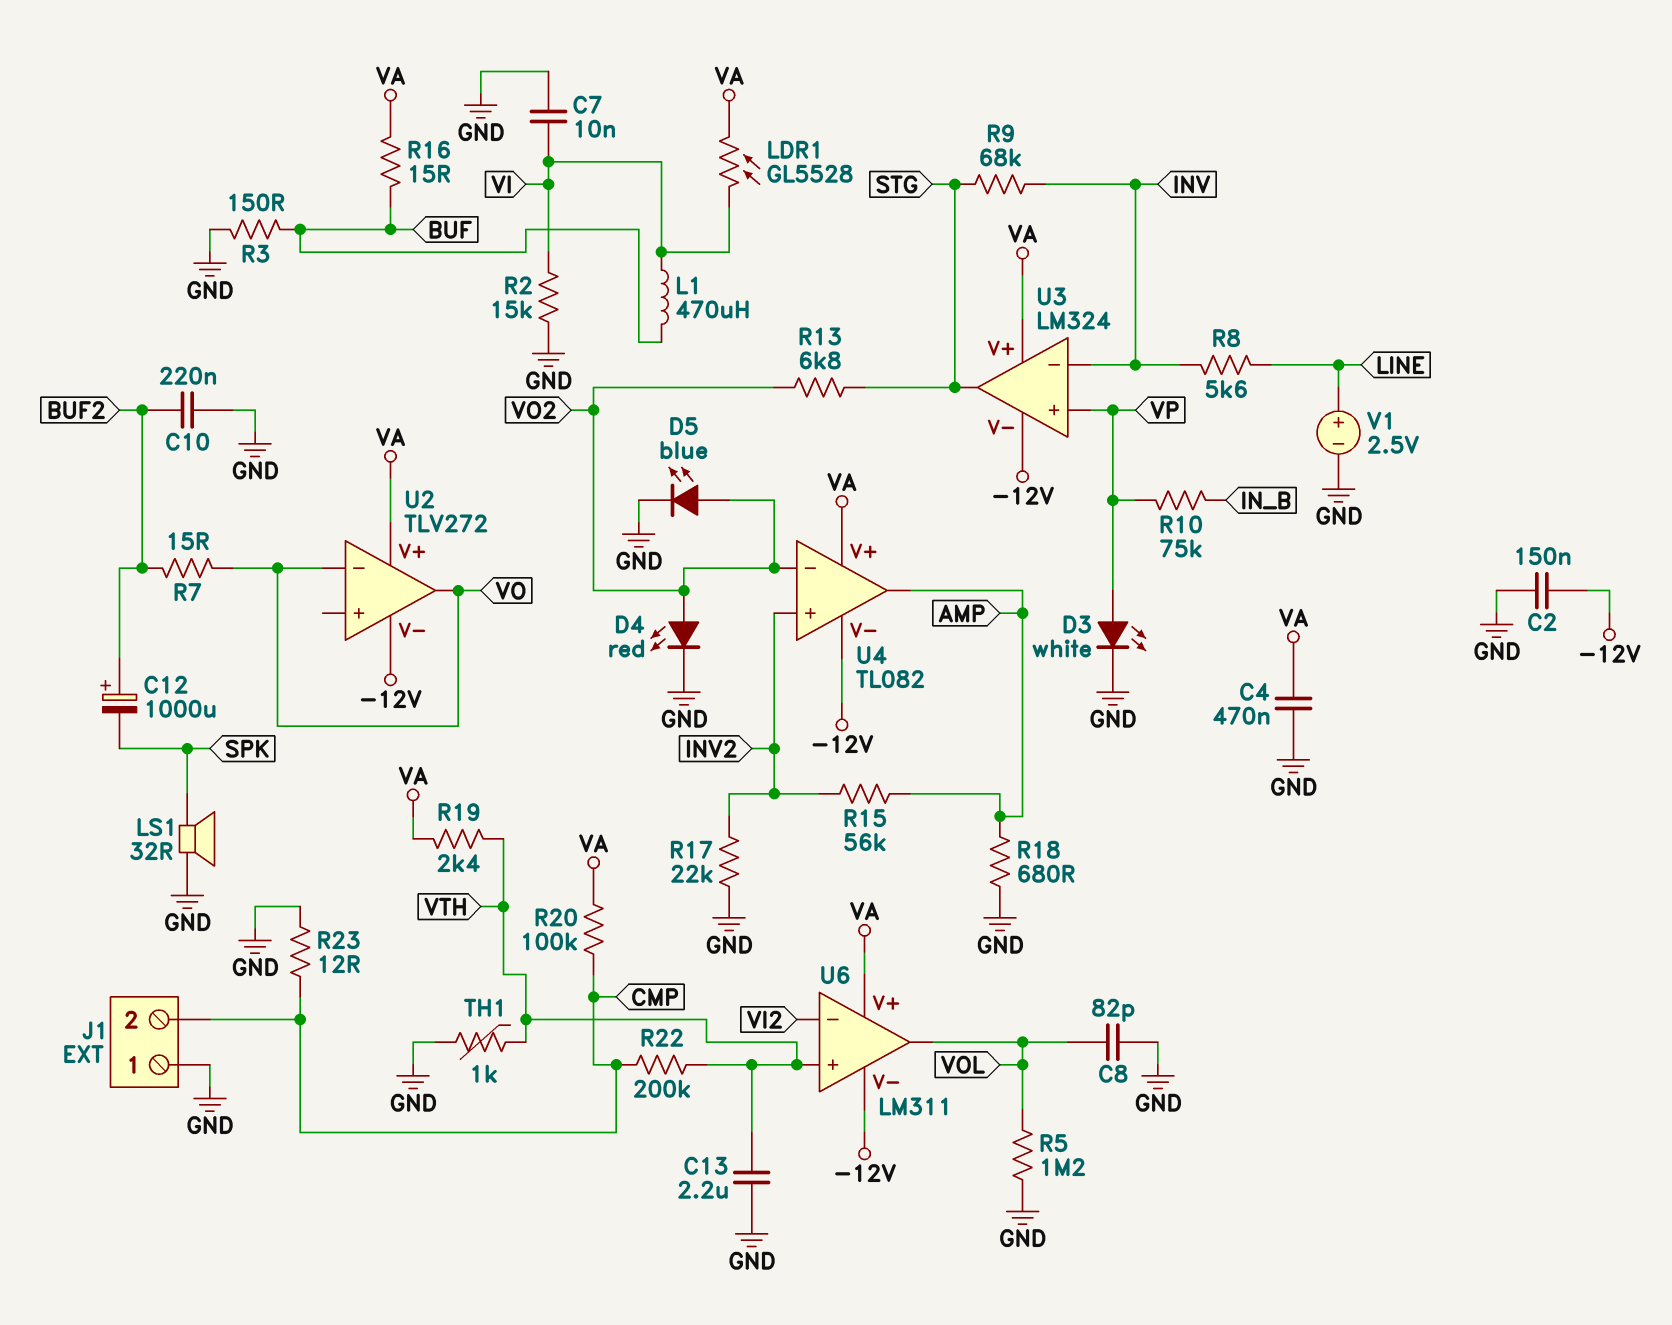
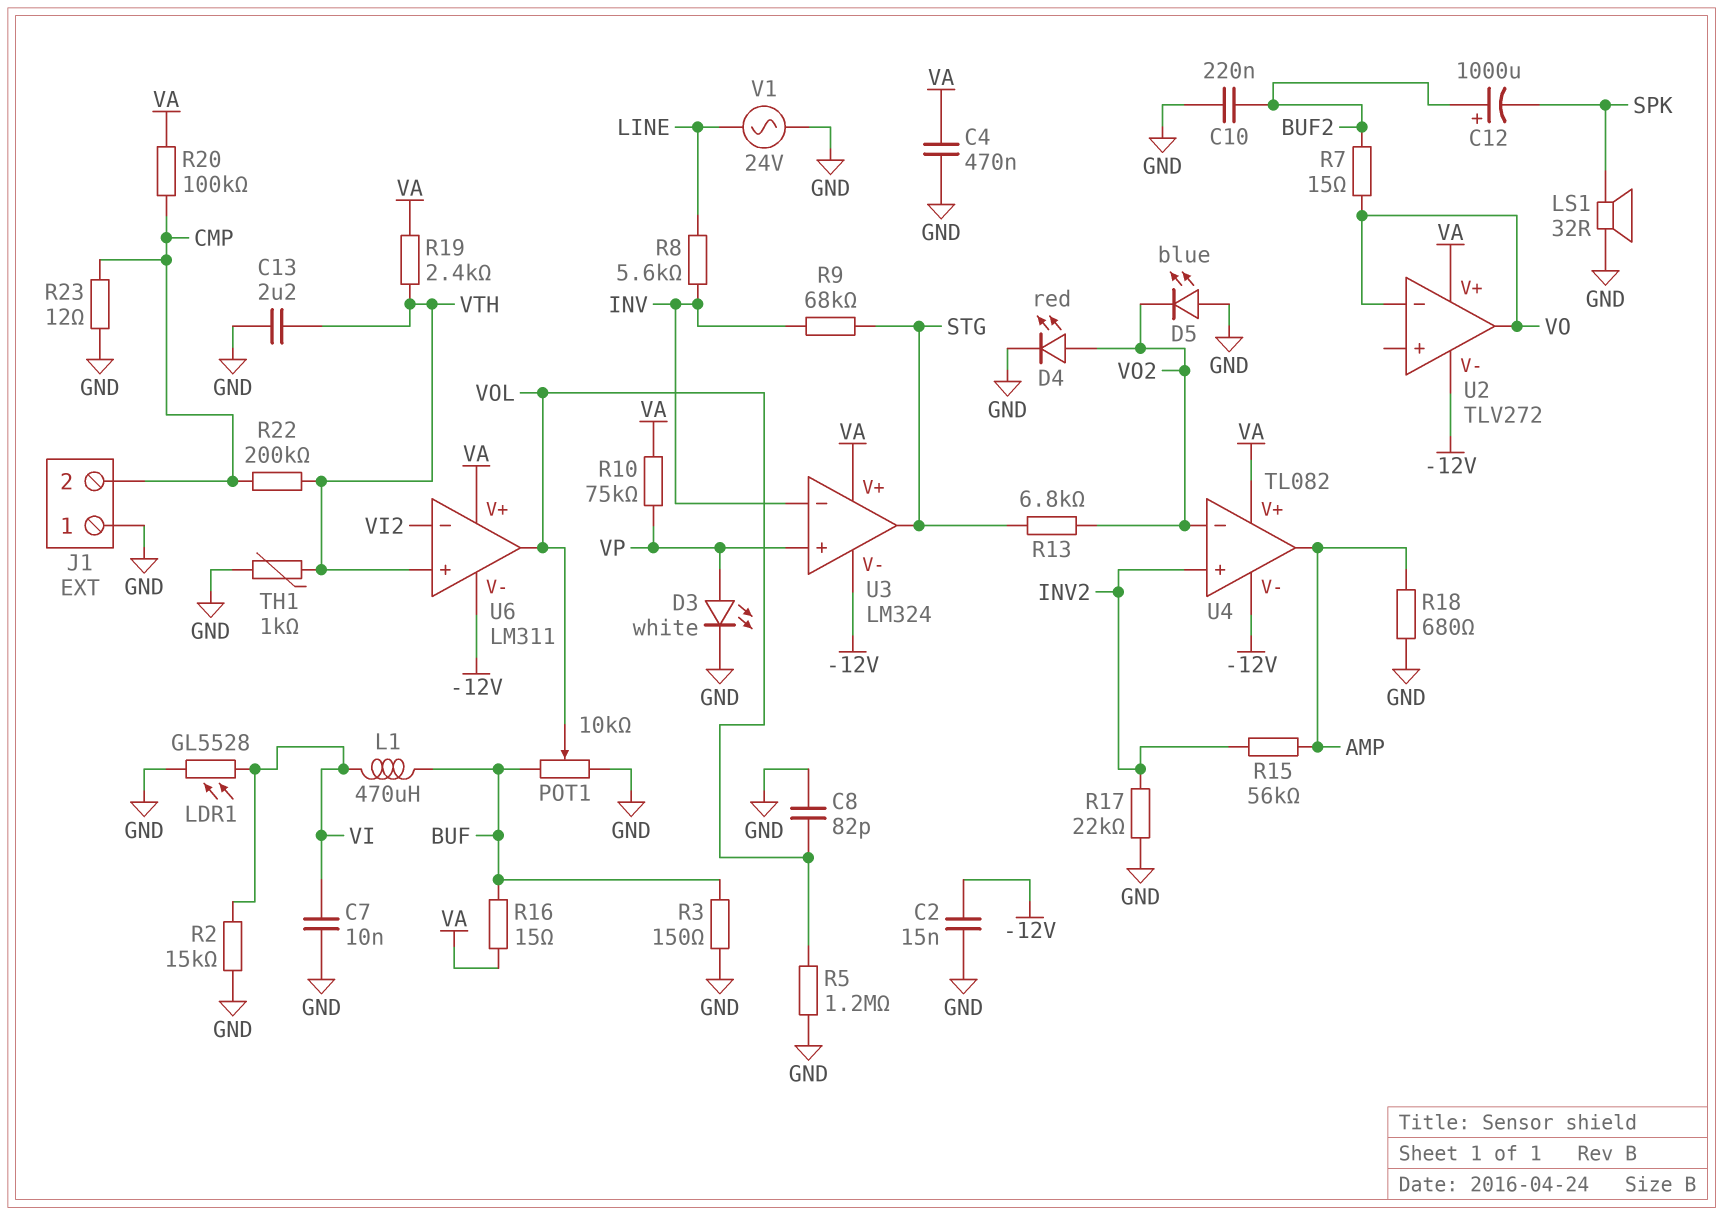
C2: 150nF (-12V, GND) -> 15nF (-12V, GND)
D5: LED blue (A VO2, K GND) -> LED blue (A GND, K VO2)
LDR1: GL5528 (VA, VI) -> GL5528 (GND, VI)
POT1: none -> 10k (BUF, GND, wiper VOL)
R10: 75k (IN_B, VP) -> 75k (VA, VP)
V1: 2.5V (plus LINE, minus GND) -> AC 24V (GND, LINE)

